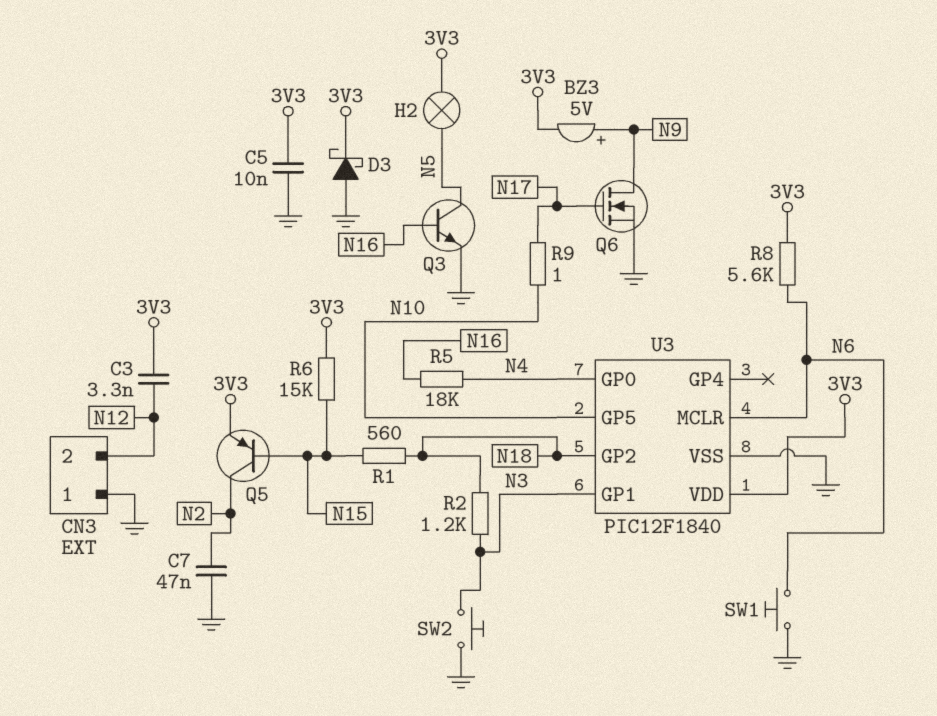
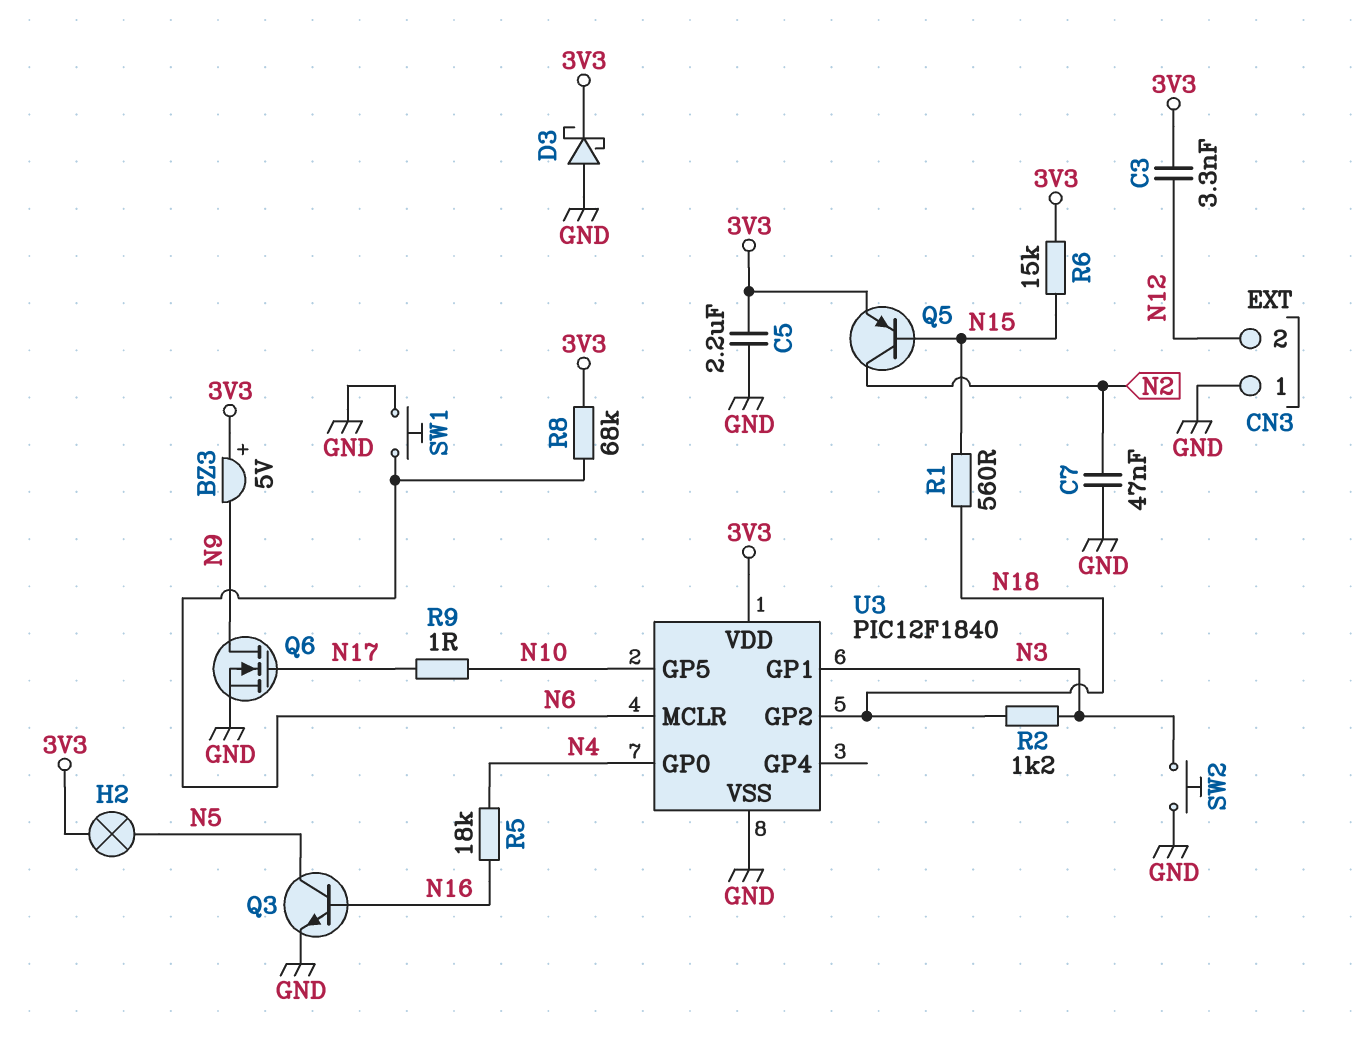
BZ3: buzzer 5V (plus N9, minus 3V3) -> buzzer 5V (plus 3V3, minus N9)
C5: 10nF (3V3, GND) -> 2.2uF (3V3, GND)
R8: 5.6k (3V3, N6) -> 68k (3V3, N6)

